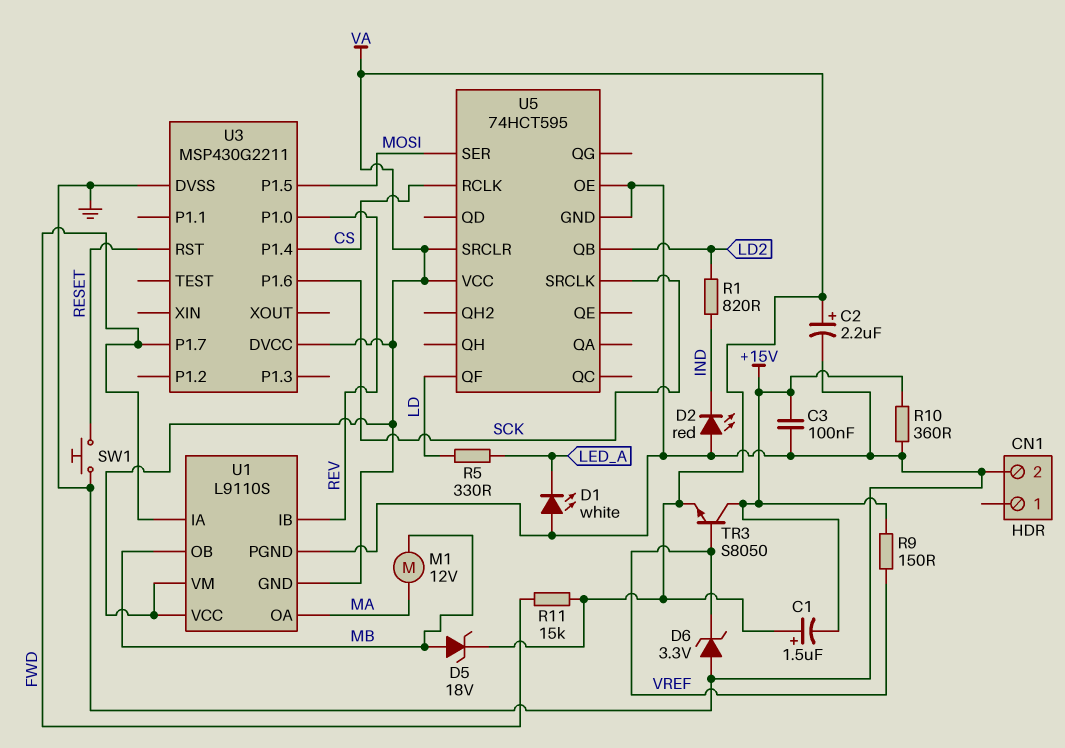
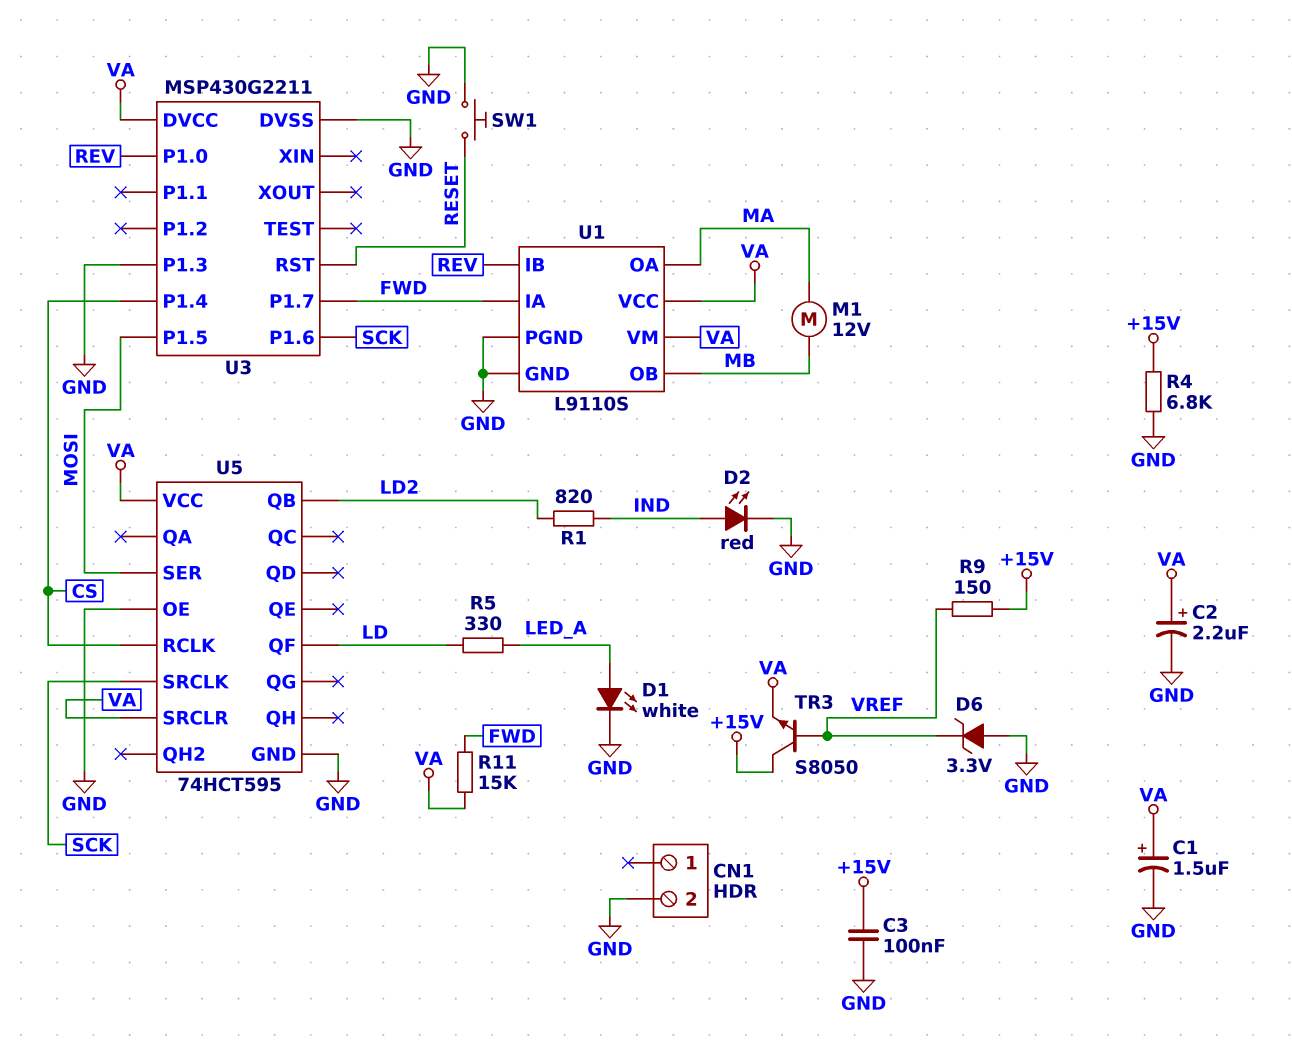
C1: 1.5uF (plus VA, minus +15V) -> 1.5uF (plus VA, minus GND)
D1: LED white (A GND, K LED_A) -> LED white (A LED_A, K GND)
D2: LED red (A GND, K IND) -> LED red (A IND, K GND)
D5: zener 18V (A MB, K VA) -> none
R4: none -> 6.8k (+15V, GND)
R10: 360 (+15V, GND) -> none
U1 pin GND: VA -> GND
U3 pin P1.3: none -> GND

